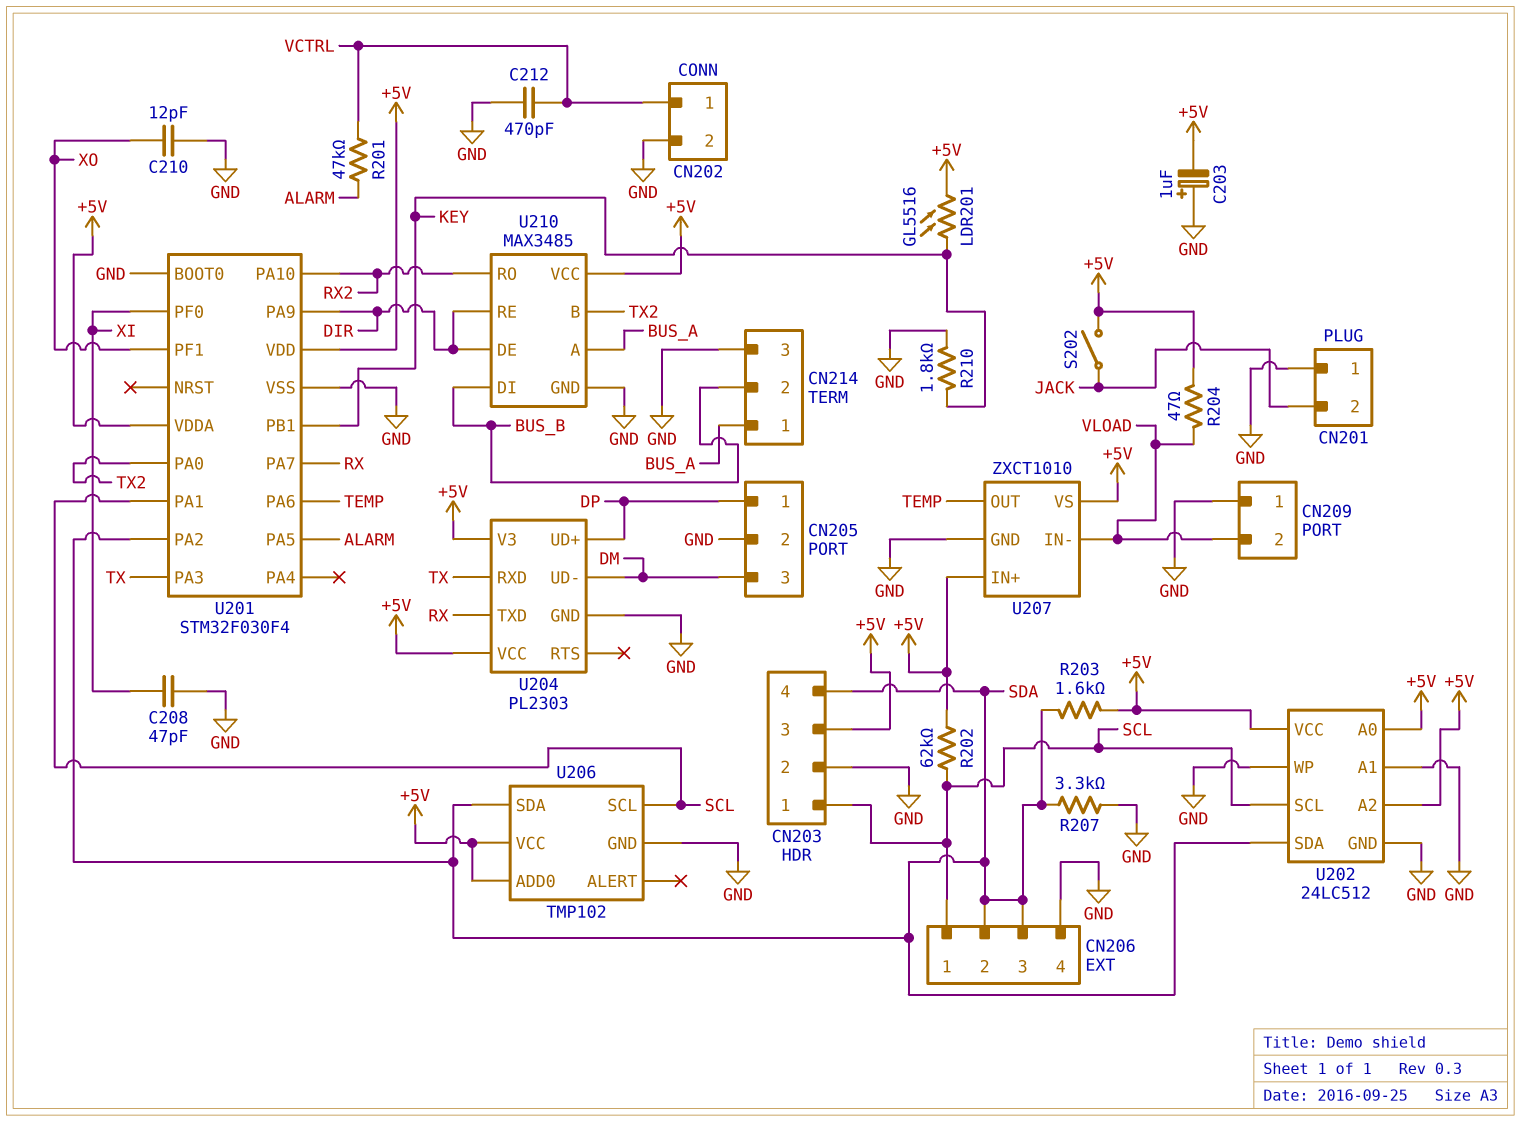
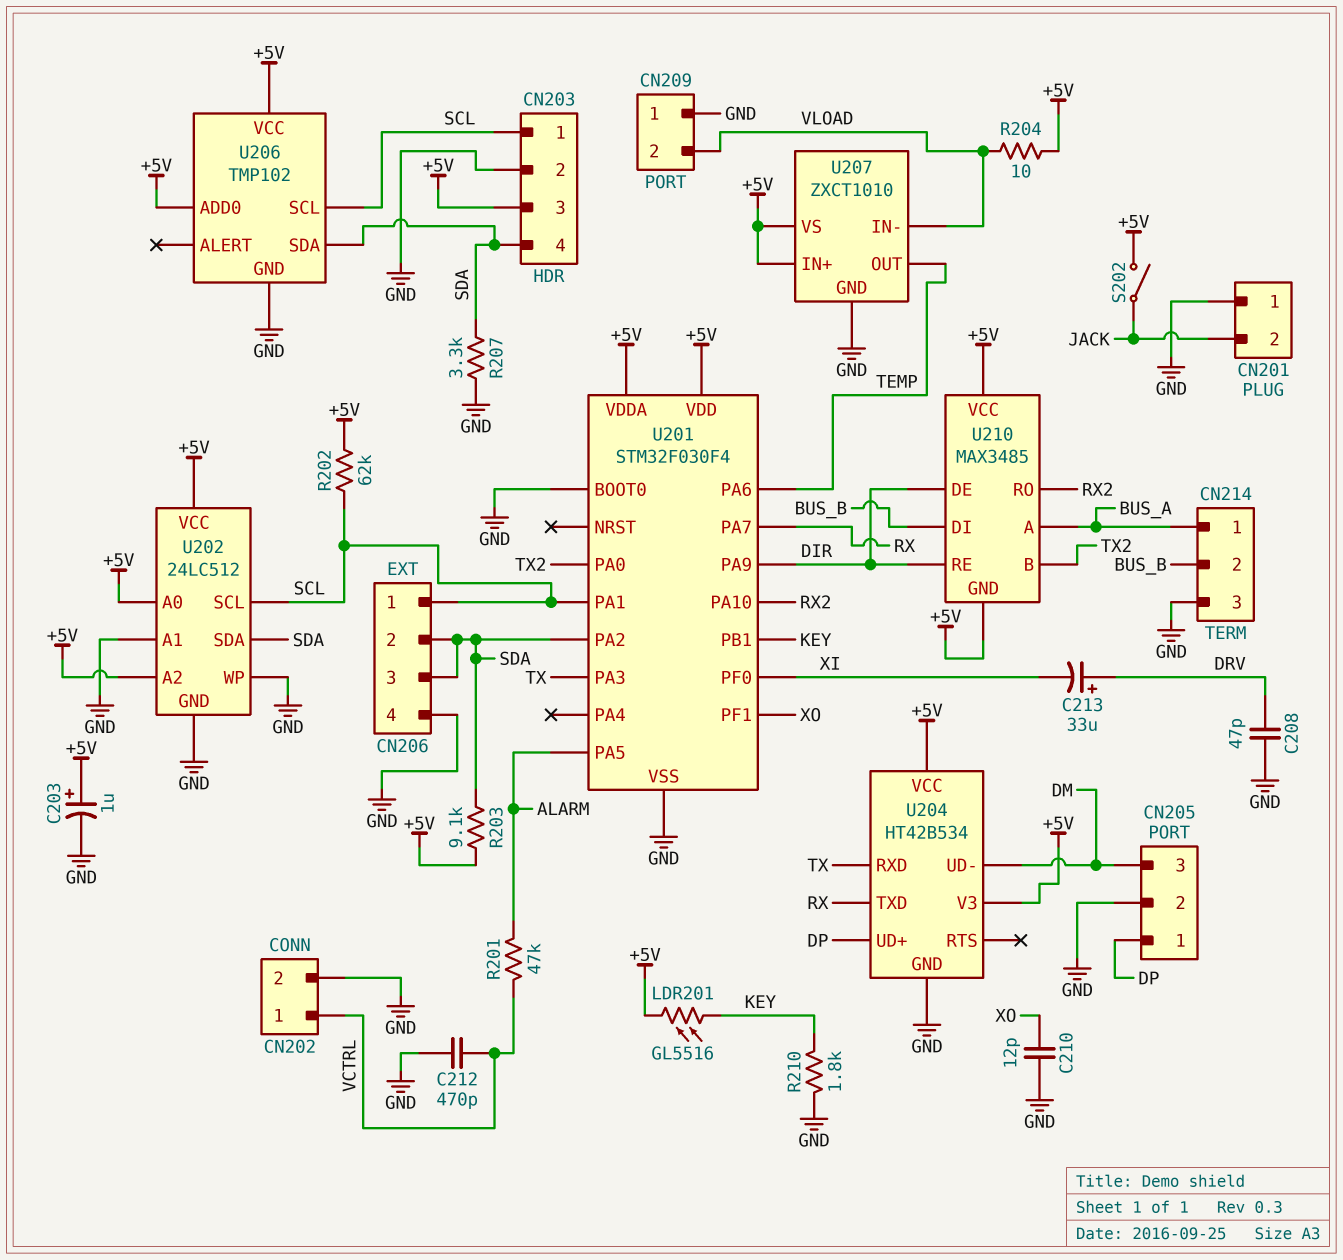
C203: 1uF (plus GND, minus +5V) -> 1uF (plus +5V, minus GND)
C208: 47pF (GND, XI) -> 47pF (DRV, GND)
C213: none -> 33uF (plus DRV, minus XI)
R203: 1.6k (+5V, SDA) -> 9.1k (+5V, SDA)
R204: 47 (+5V, VLOAD) -> 10 (+5V, VLOAD)
U204: PL2303 -> HT42B534
U210 pin GND: GND -> +5V

